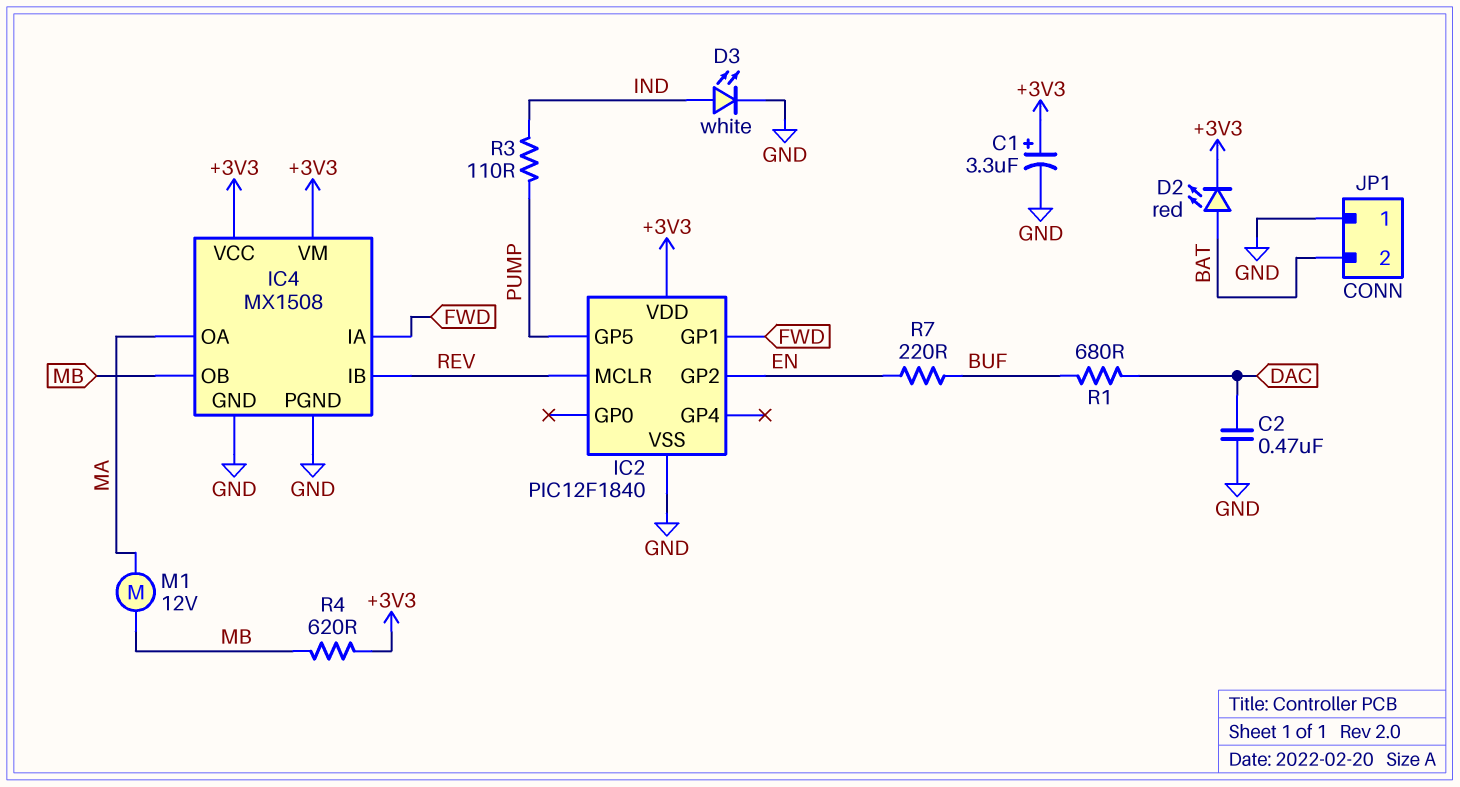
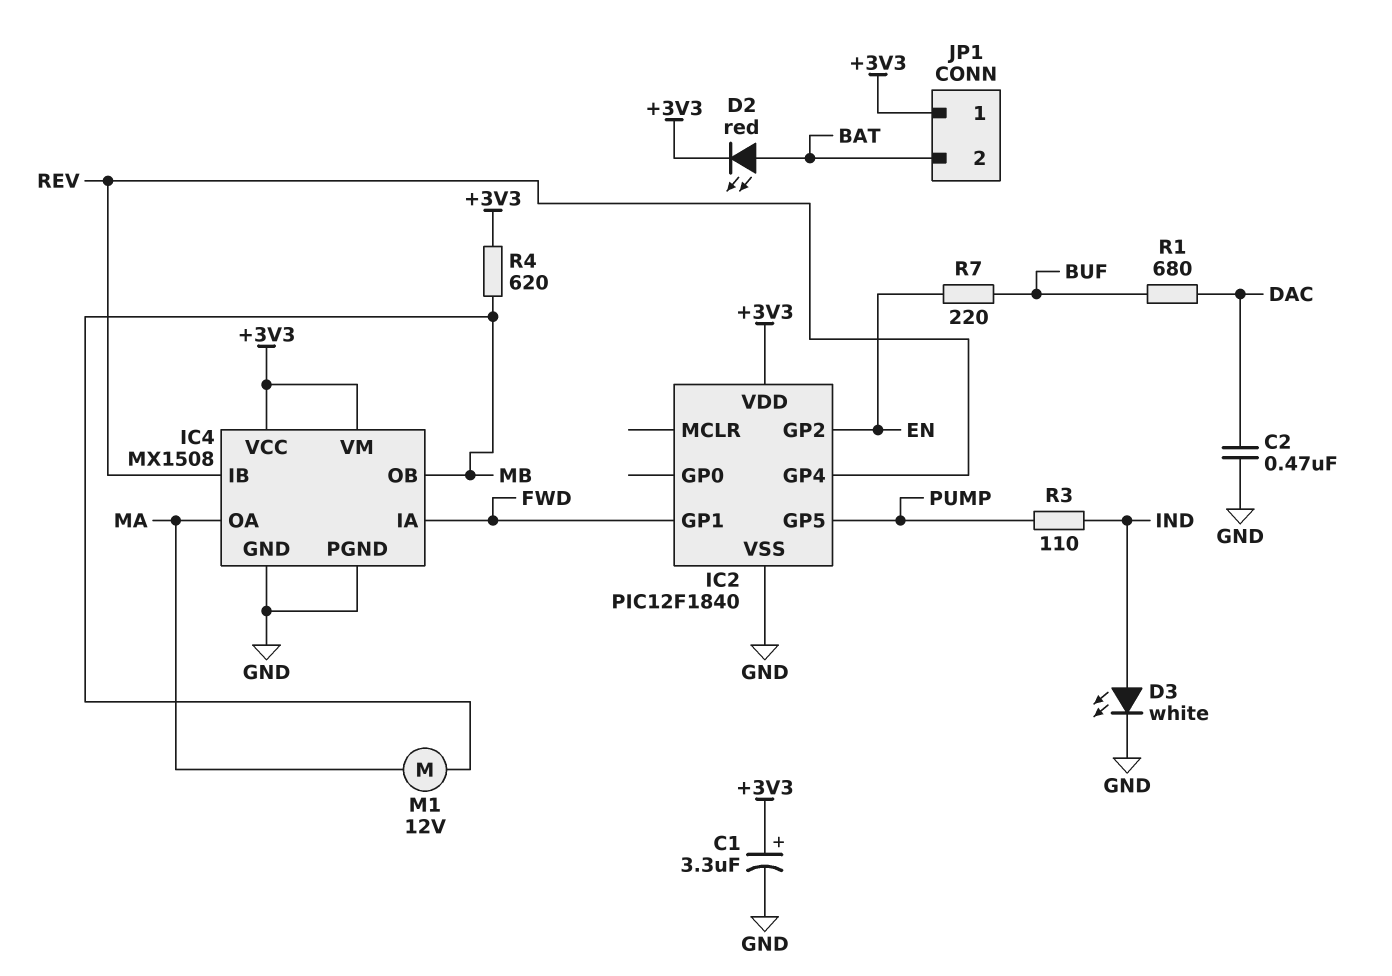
IC2 pin GP4: none -> REV
IC2 pin MCLR: REV -> none
JP1 pin 1: GND -> +3V3

